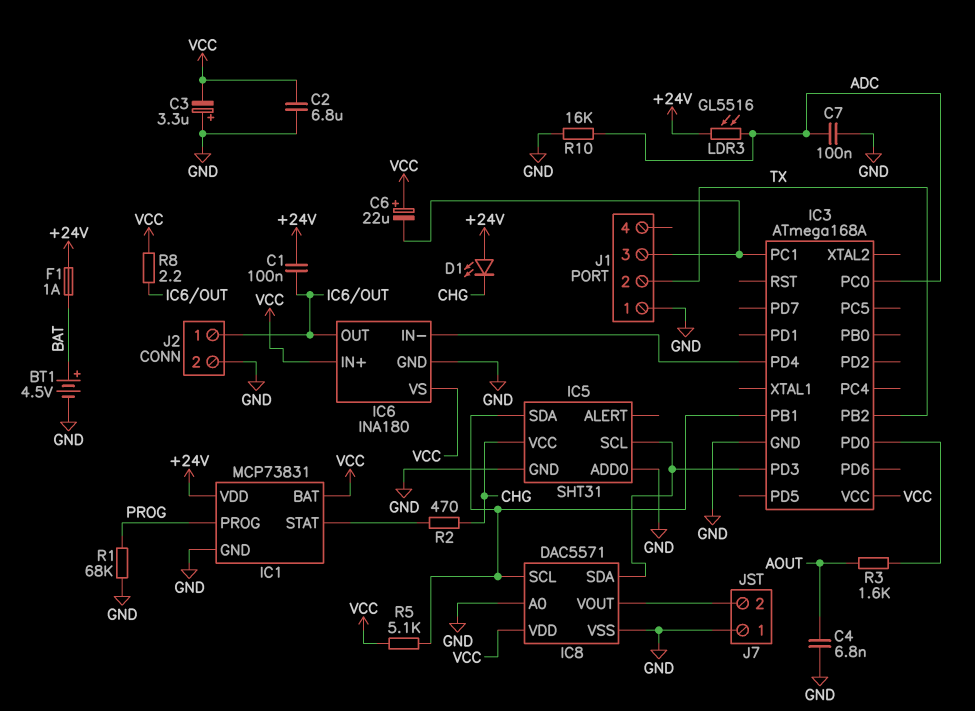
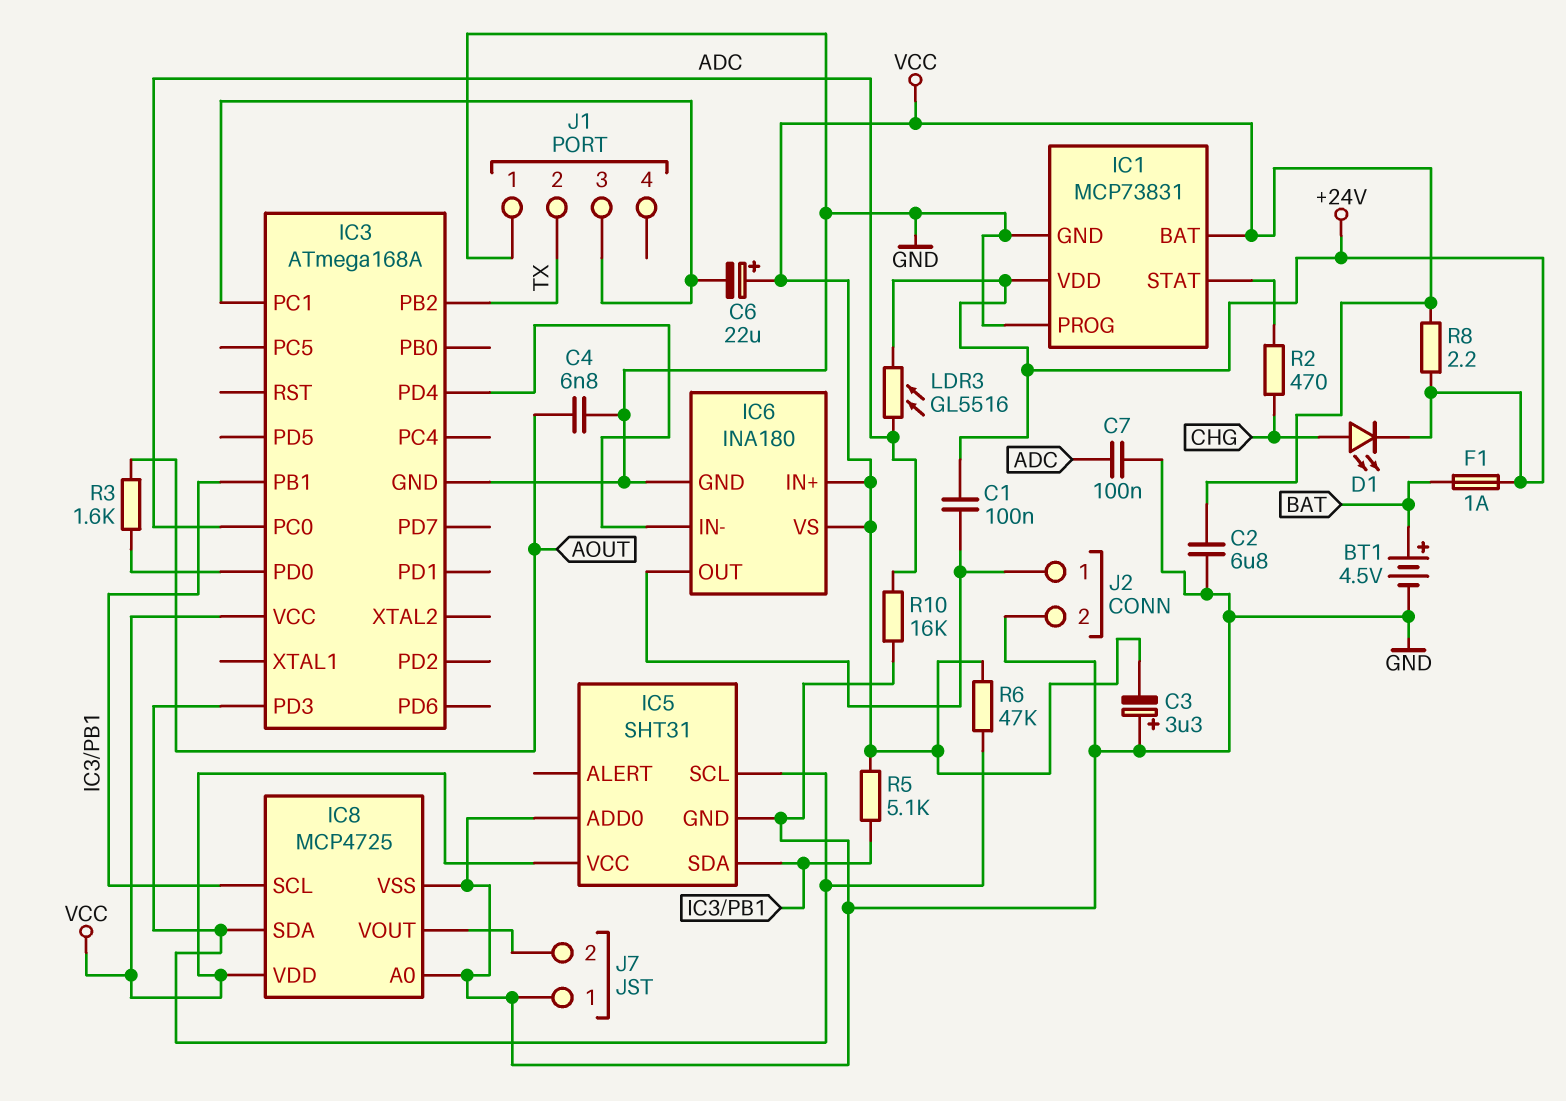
D1: LED (A +24V, K CHG) -> LED (A CHG, K +24V)
IC1 pin PROG: PROG -> GND
IC5 pin VCC: CHG -> VCC
IC8: DAC5571 -> MCP4725
R1: 68k (GND, PROG) -> none
R6: none -> 47k (IC3/PD3, VCC)
R8: 2.2 (IC6/OUT, VCC) -> 2.2 (+24V, VCC)

